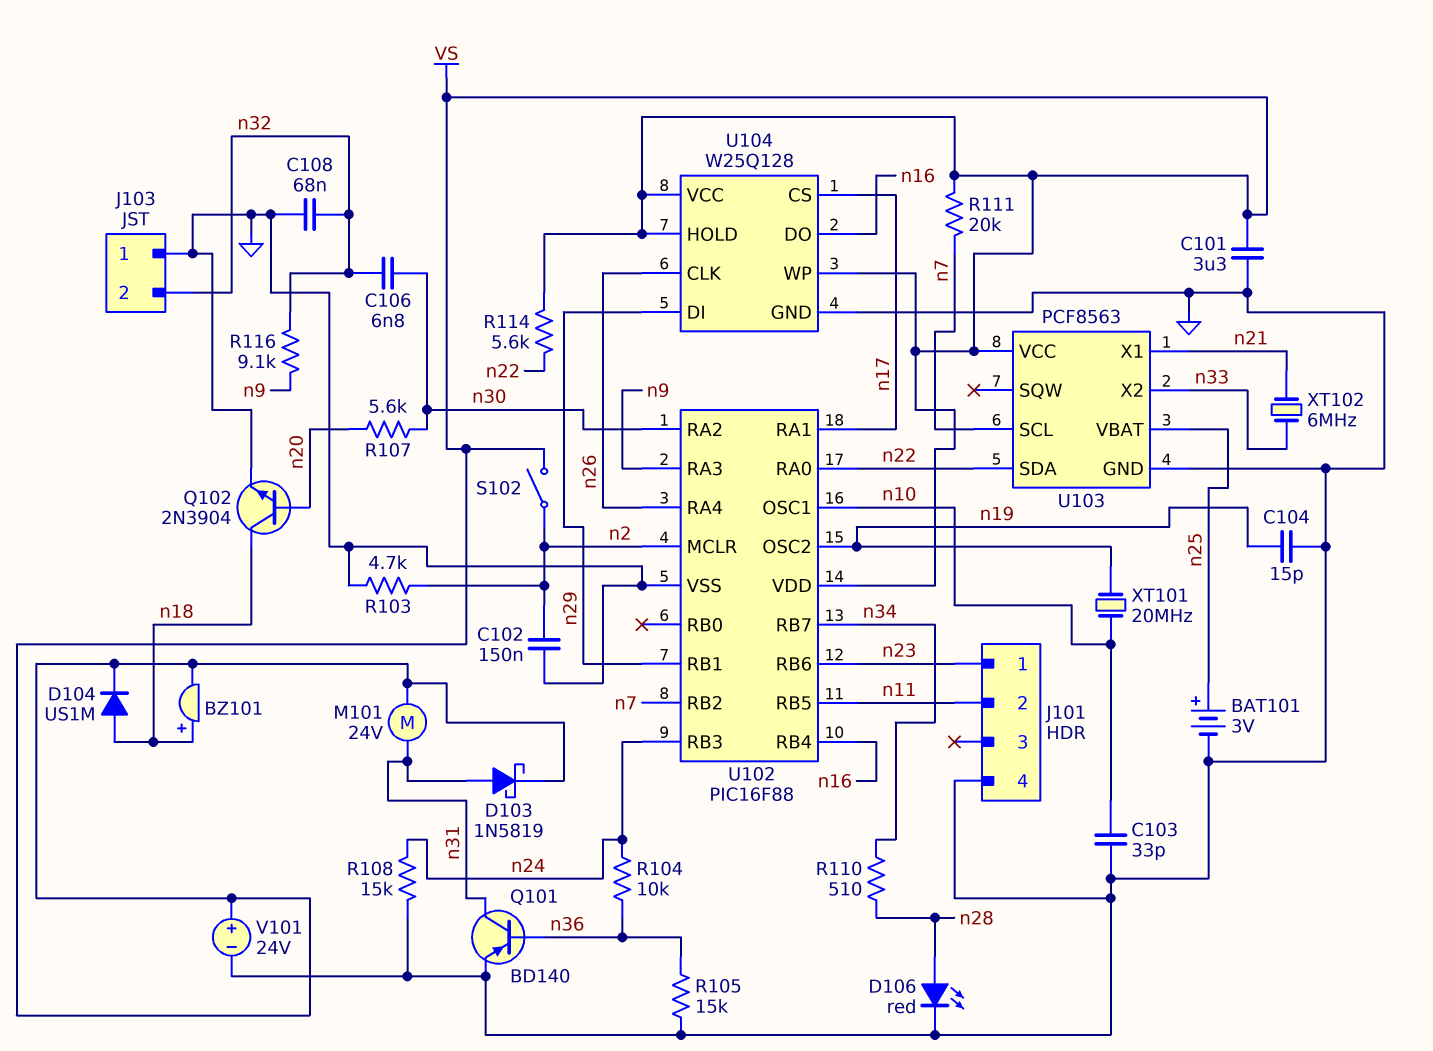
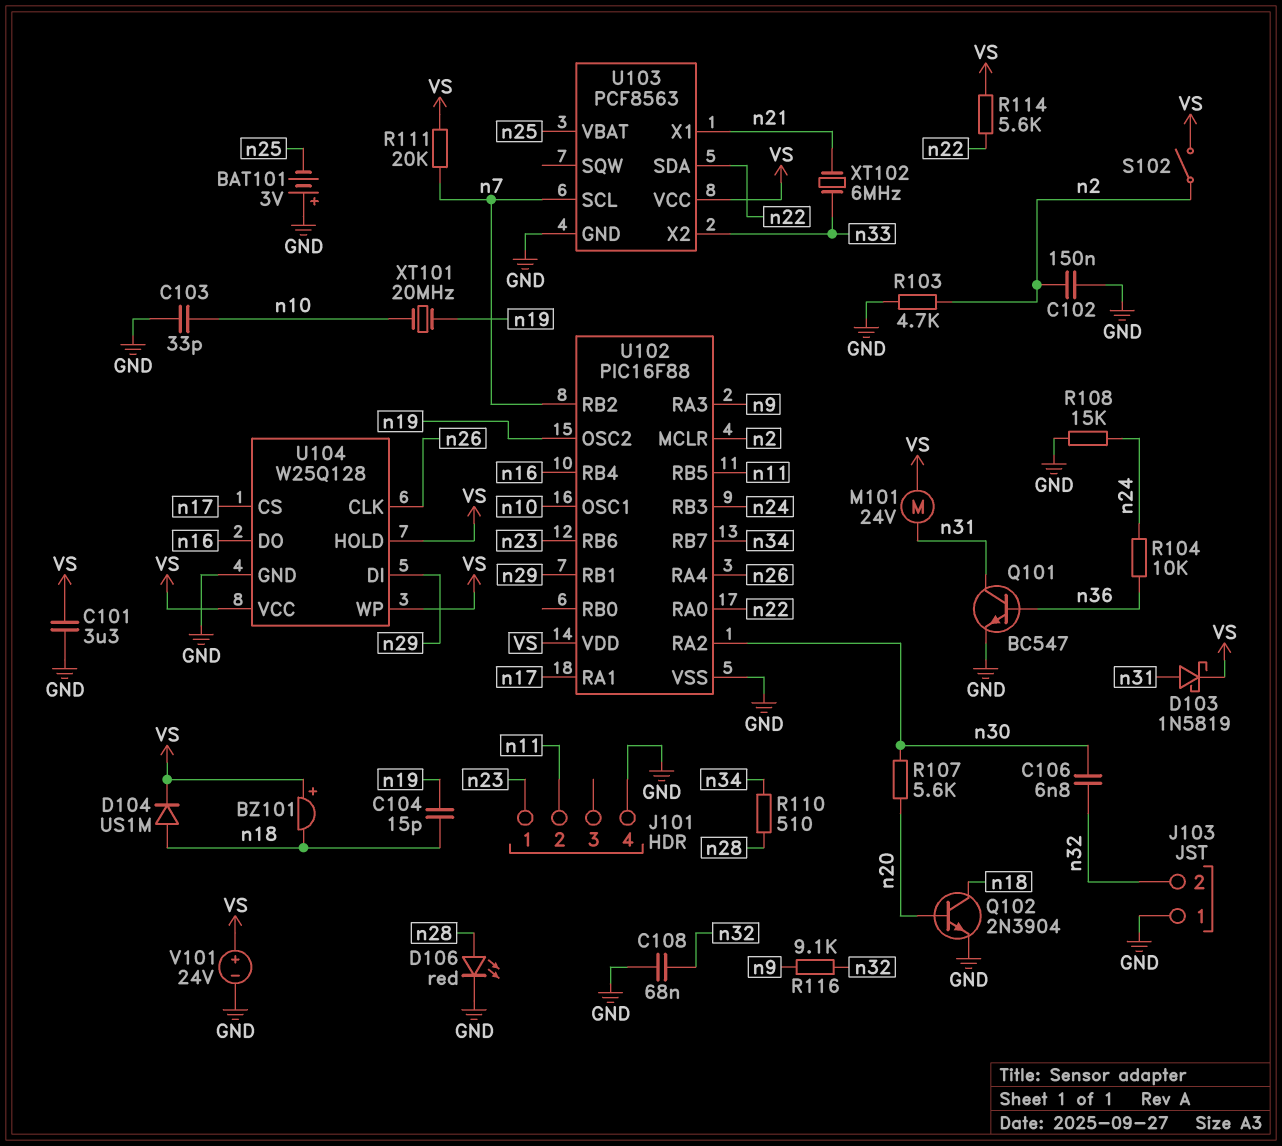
BAT101: 3V (plus n25, minus GND) -> 3V (plus GND, minus n25)
BZ101: buzzer (plus n18, minus VS) -> buzzer (plus VS, minus n18)
C104: 15pF (GND, n19) -> 15pF (n18, n19)
Q101: PNP BD140 (B n36, C n31, E GND) -> NPN BC547 (B n36, C n31, E GND)
R105: 15k (GND, n36) -> none

